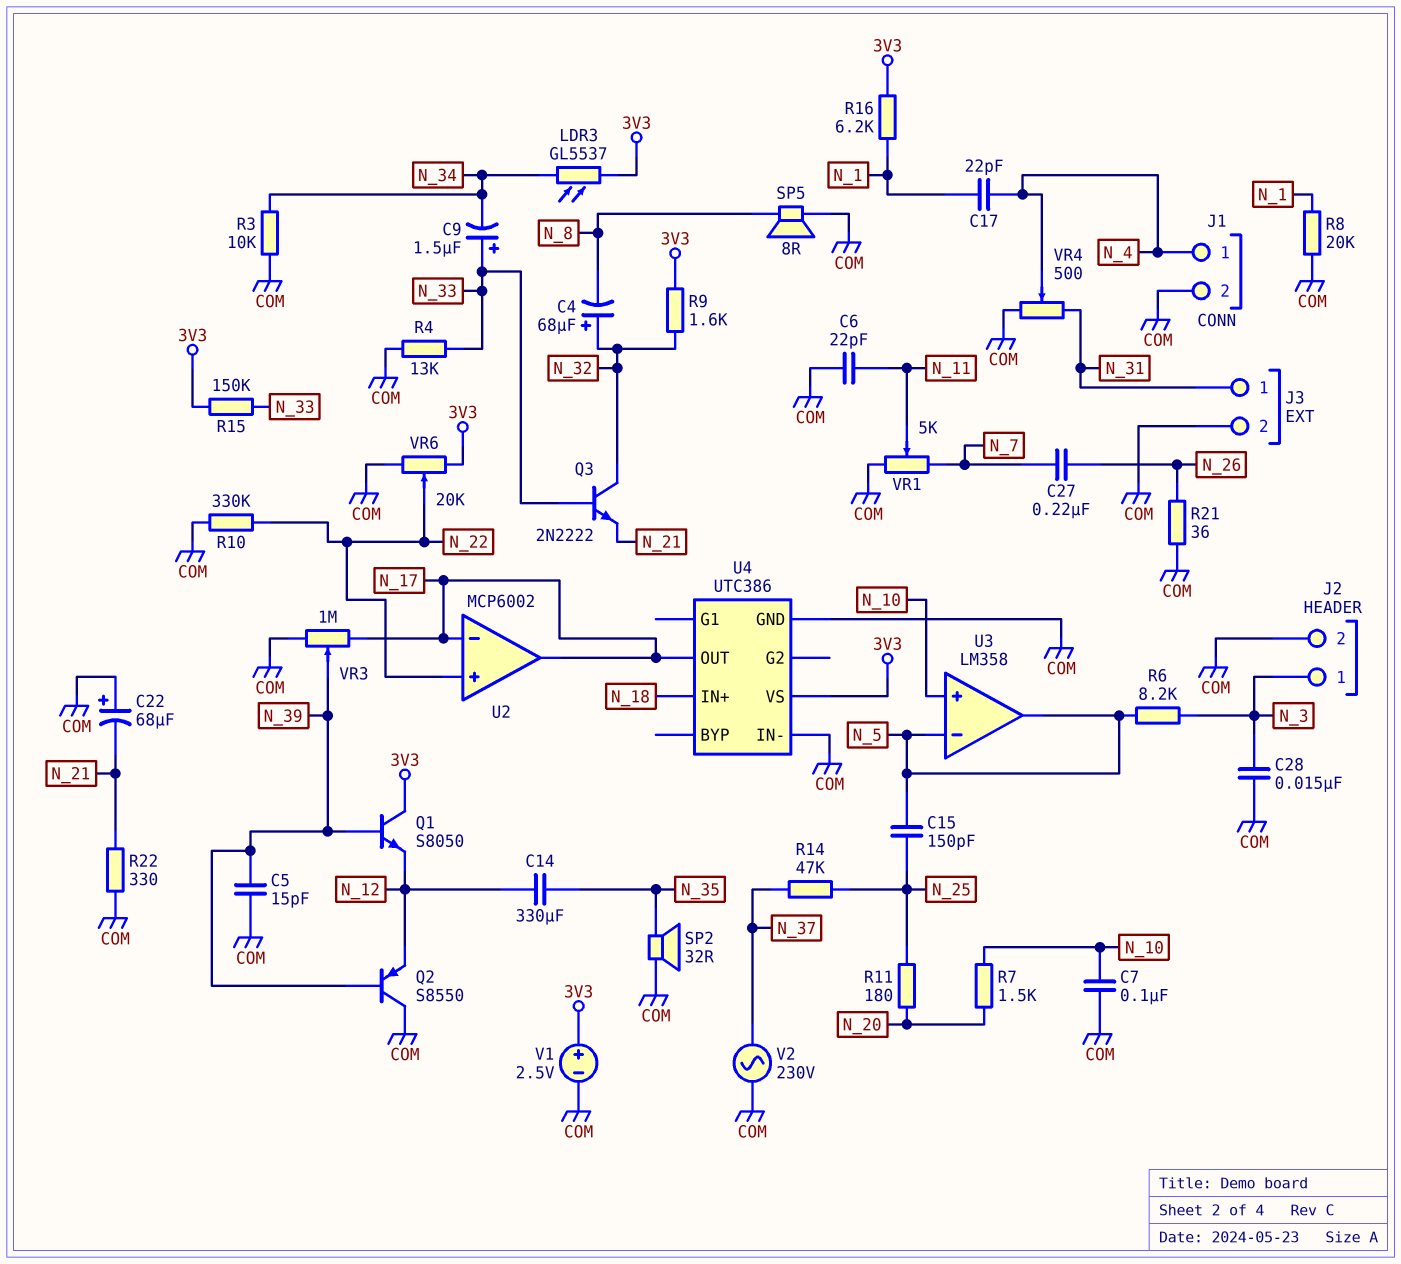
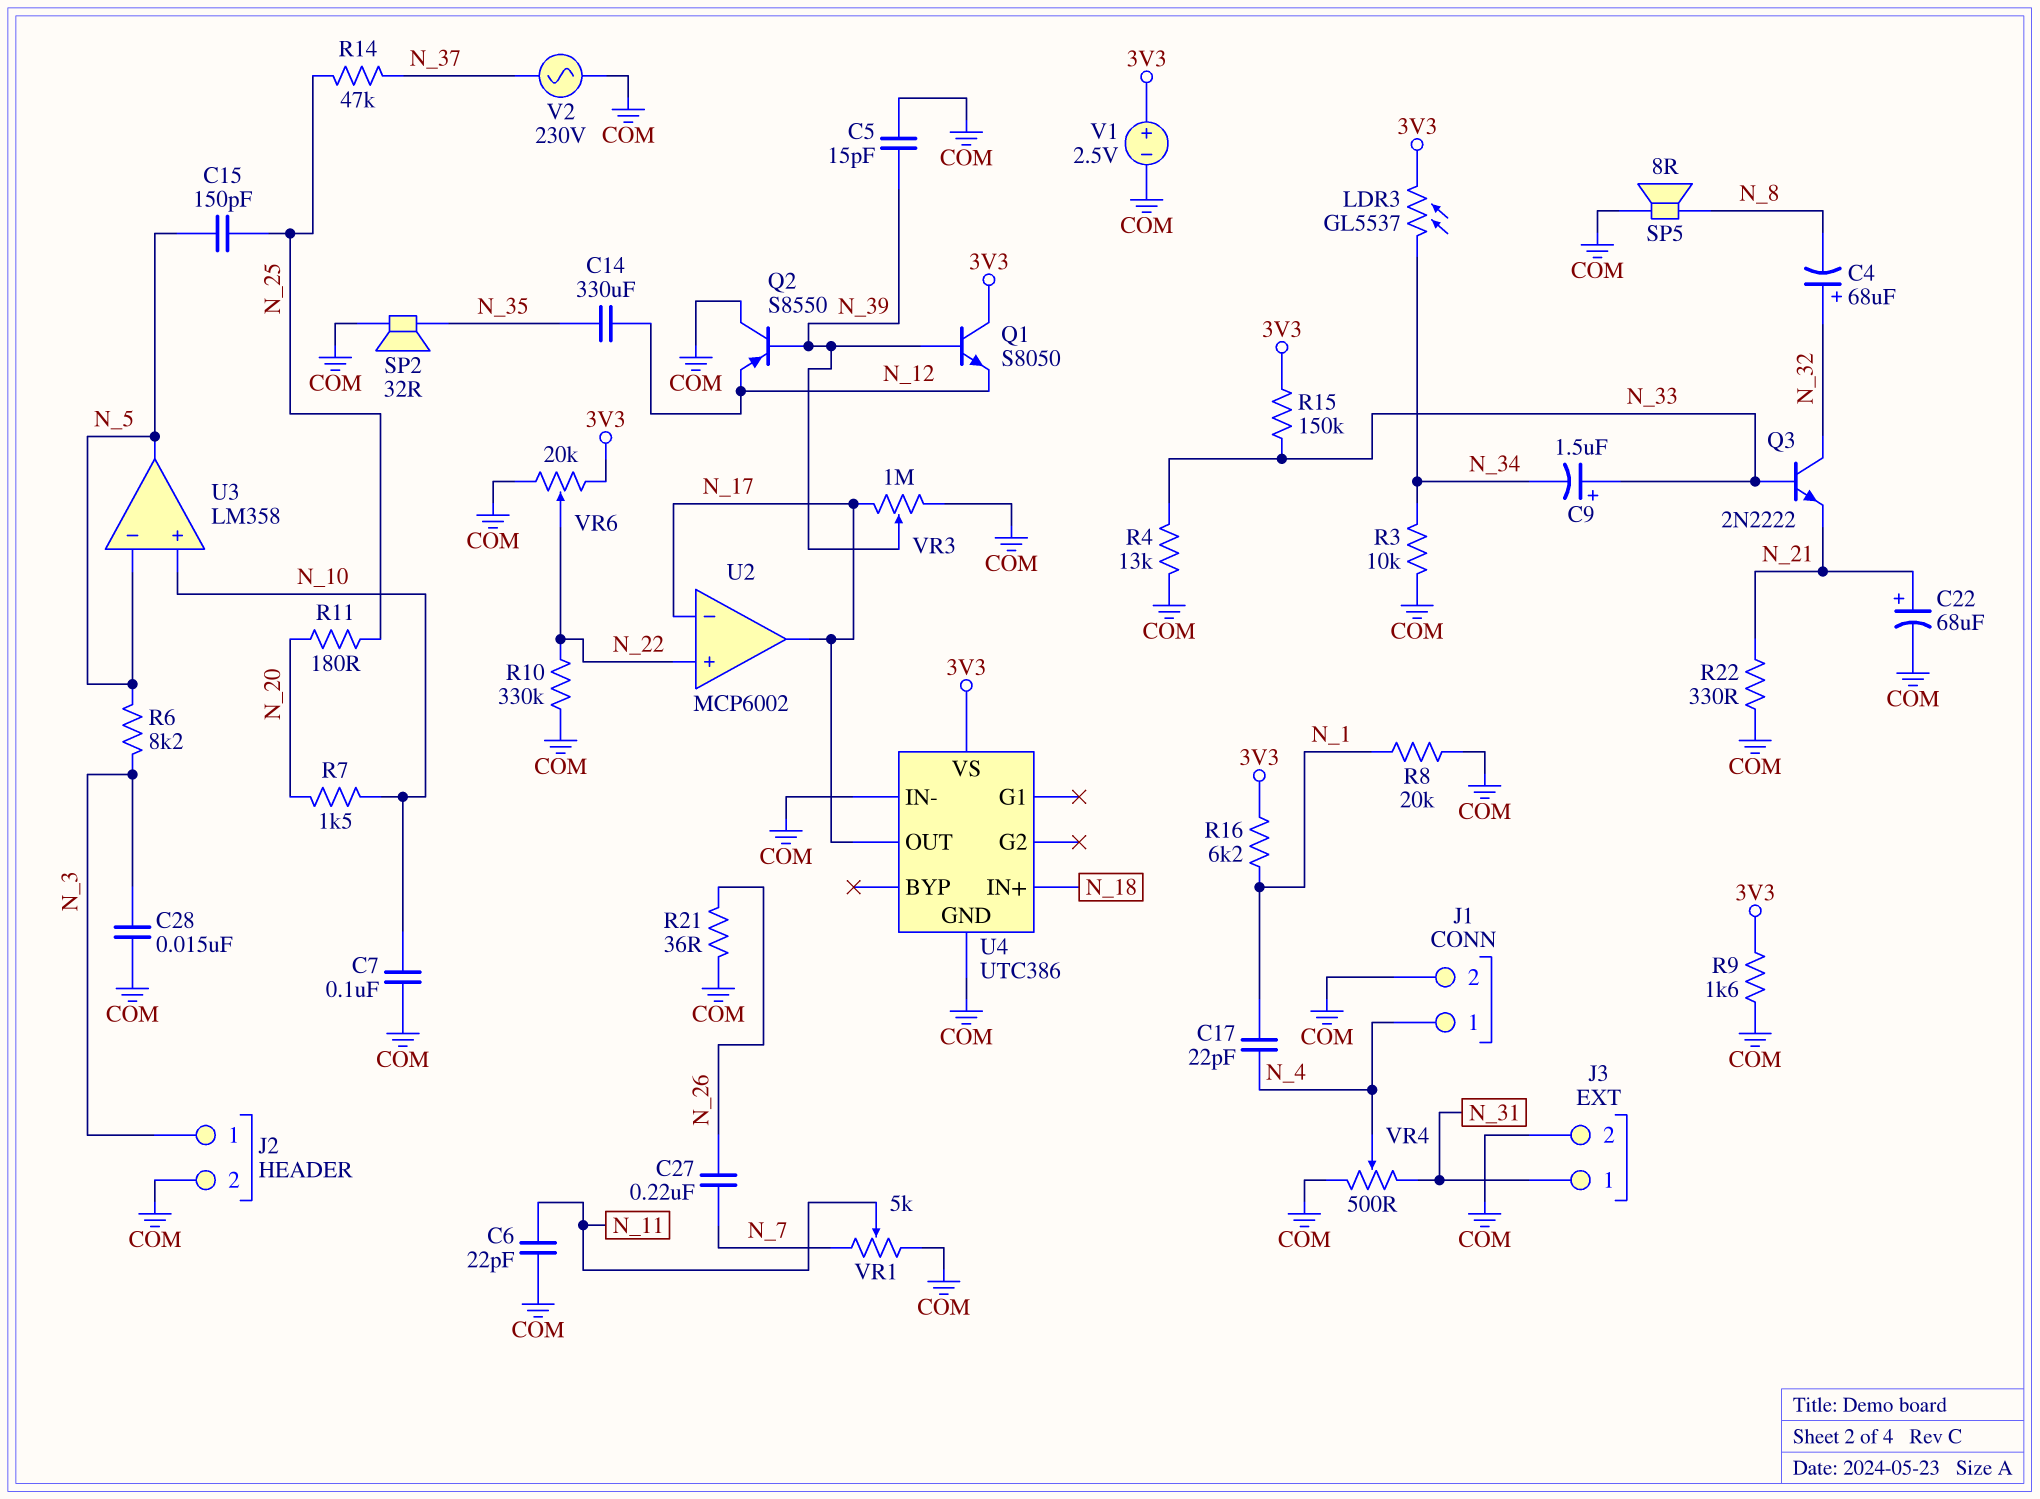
C22: 68uF (plus COM, minus N_21) -> 68uF (plus N_21, minus COM)
R9: 1.6k (3V3, N_32) -> 1.6k (3V3, COM)

